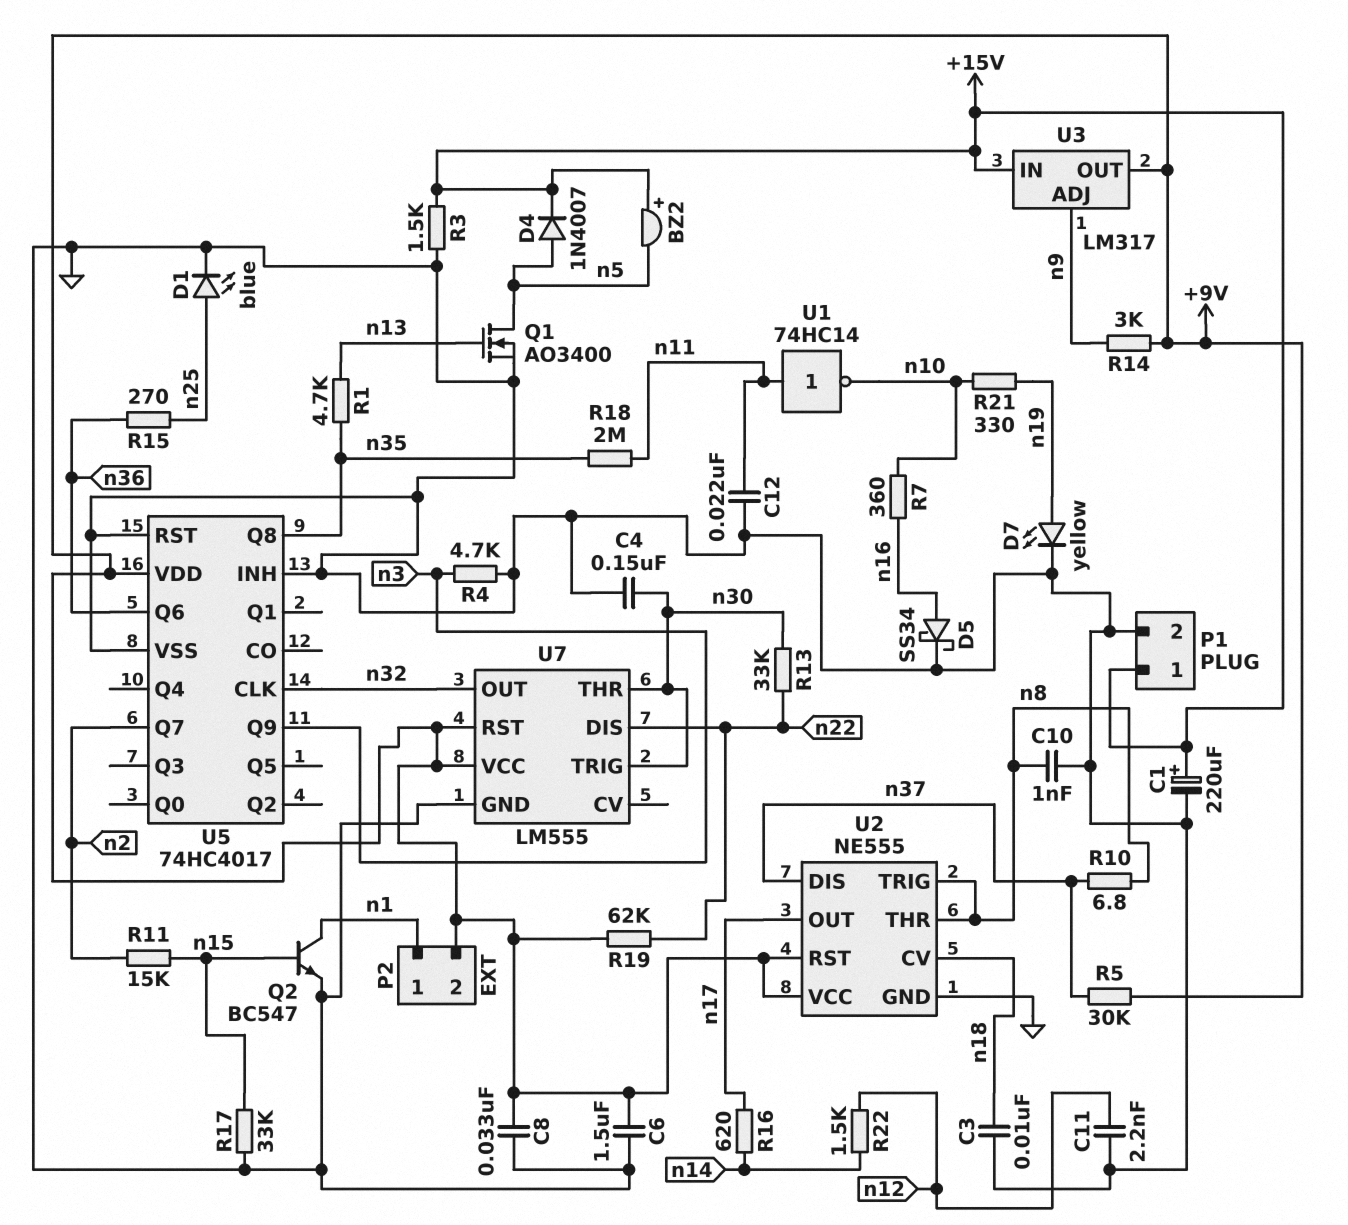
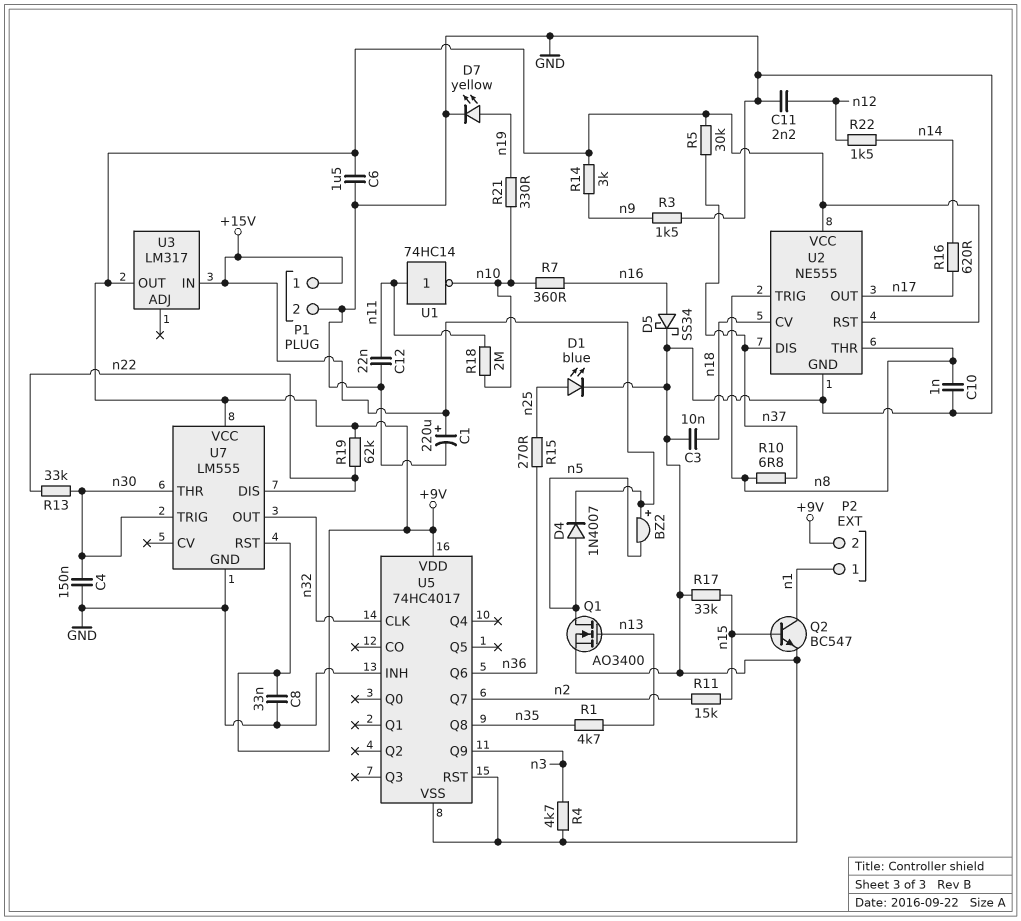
R3: 1.5k (+15V, GND) -> 1.5k (GND, n9)
R18: 2M (n11, n35) -> 2M (n10, n11)
U3 pin ADJ: n9 -> none

